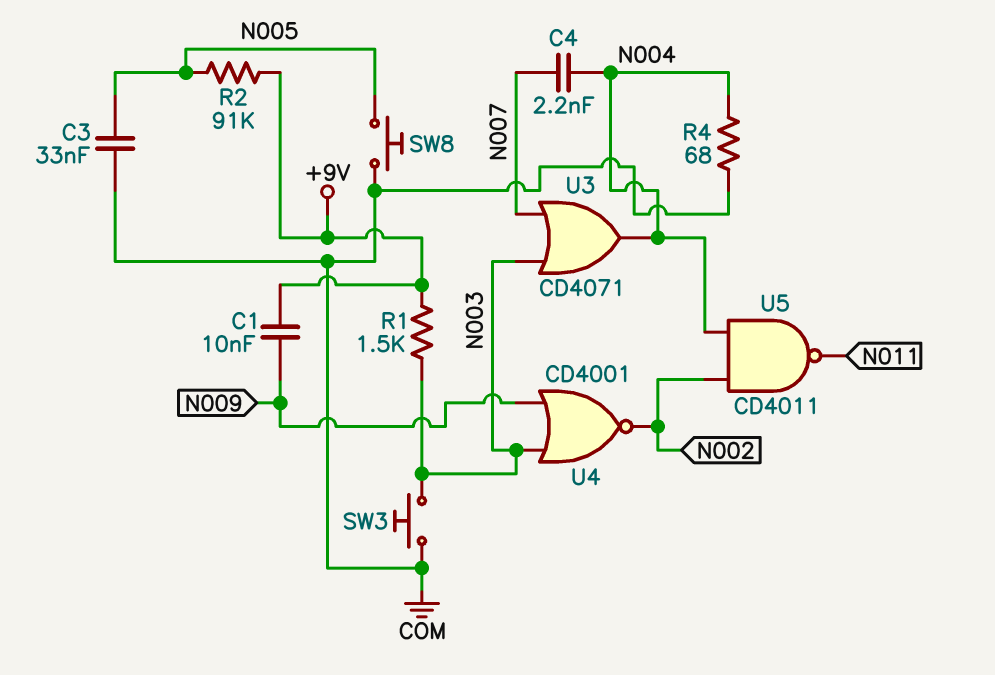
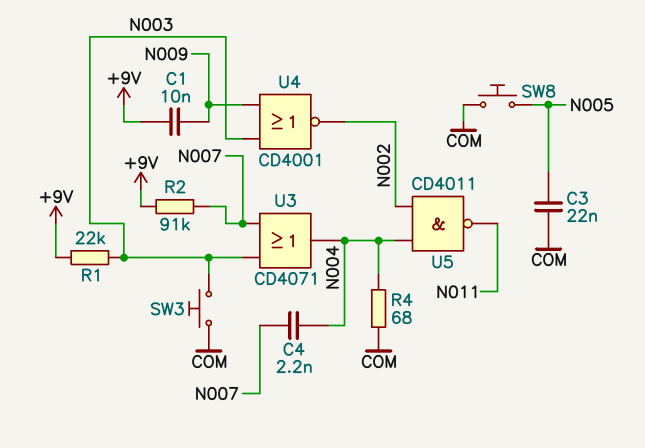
C3: 33nF (COM, N005) -> 22nF (COM, N005)
R1: 1.5k (+9V, N003) -> 22k (+9V, N003)
R2: 91k (+9V, N005) -> 91k (+9V, N007)

